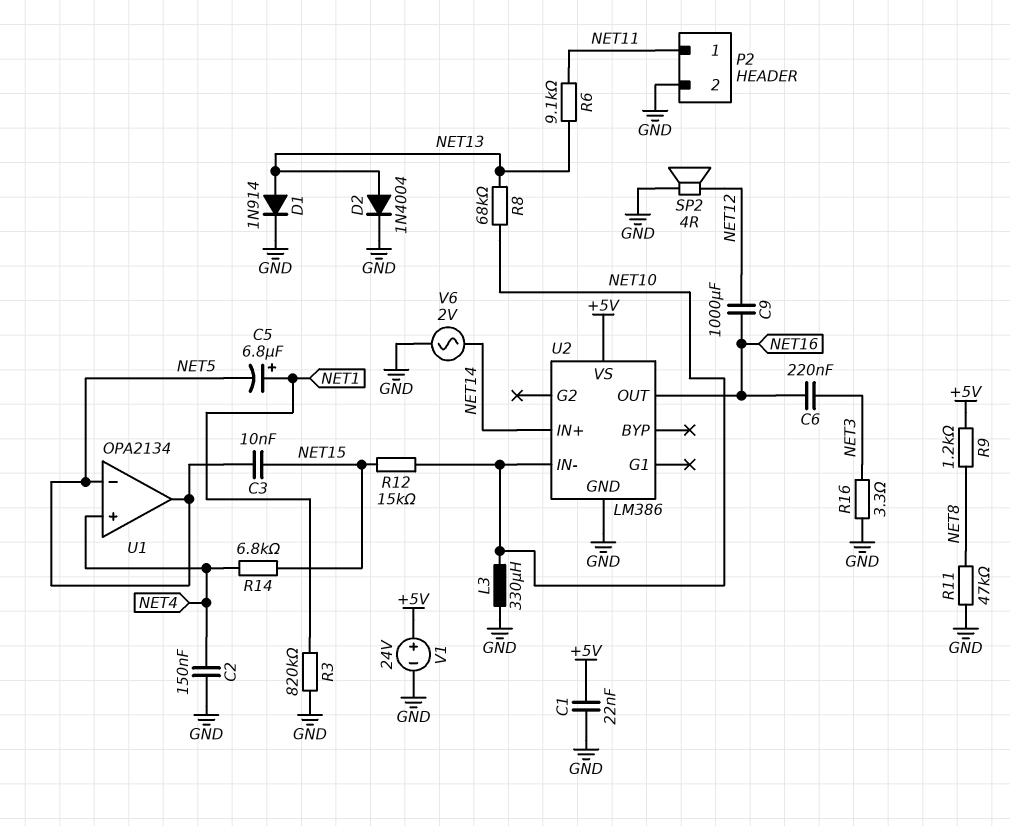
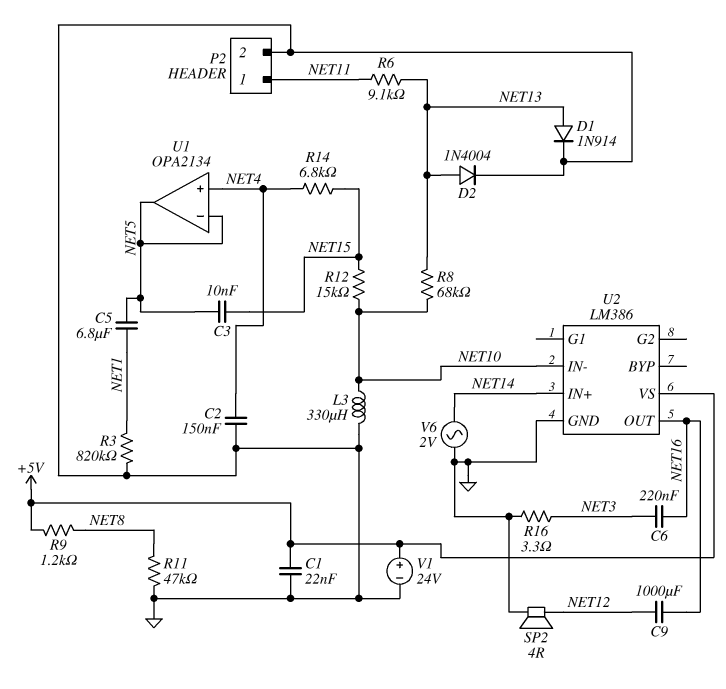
C5: 6.8uF (plus NET1, minus NET5) -> 6.8uF (NET1, NET5)

